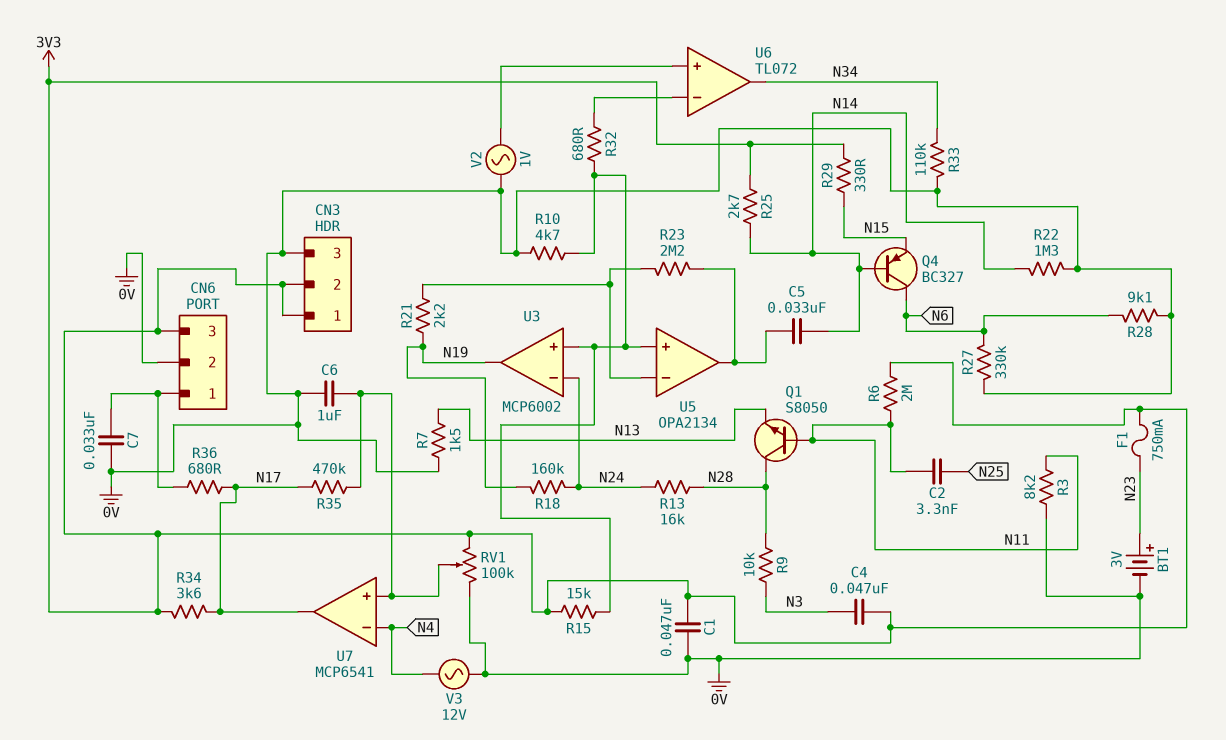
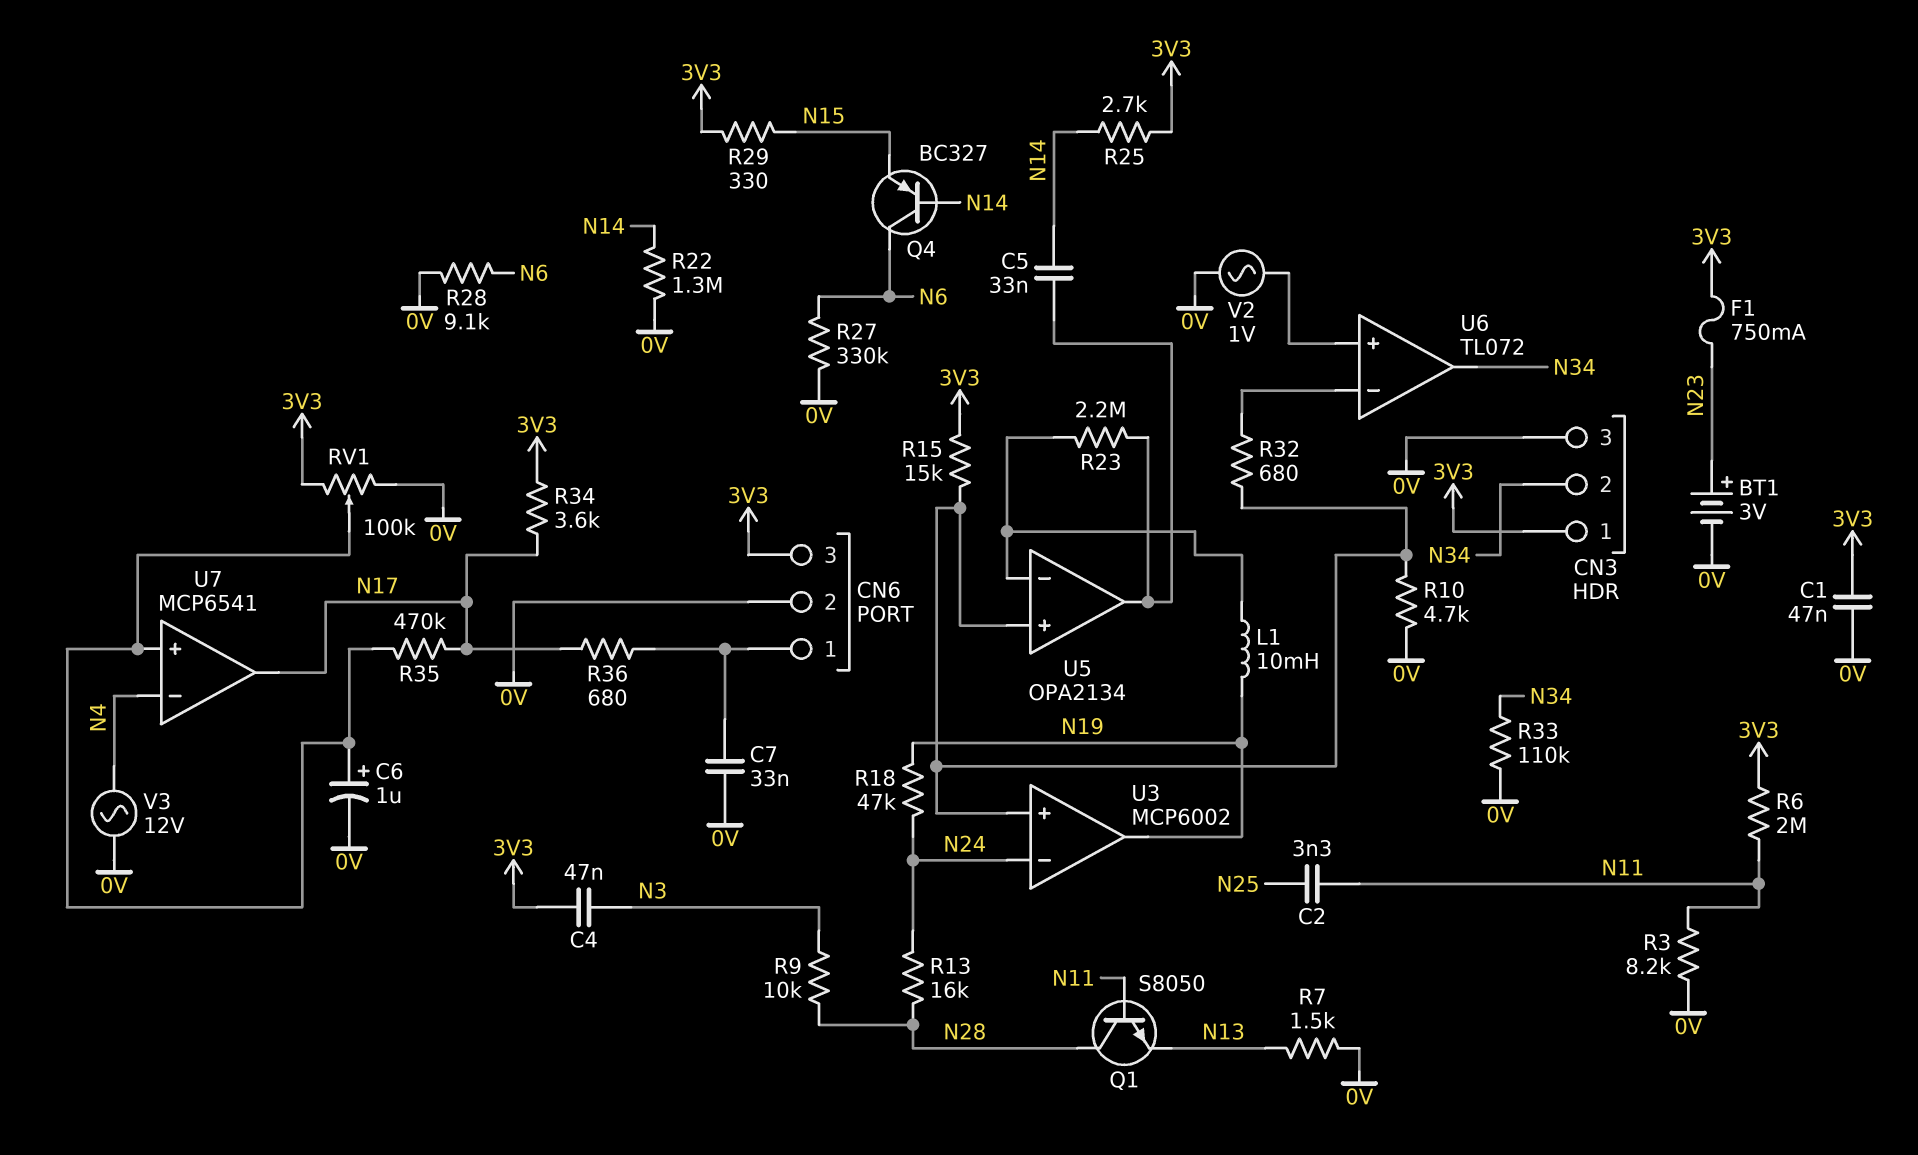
C6: 1uF (0V, U7/in+) -> 1uF (plus U7/in+, minus 0V)
CN3 pin 2: 3V3 -> N34
L1: none -> 10mH (N19, U5/in-)
R18: 160k (N19, N24) -> 47k (N19, N24)
R21: 2.2k (N19, U5/in-) -> none

